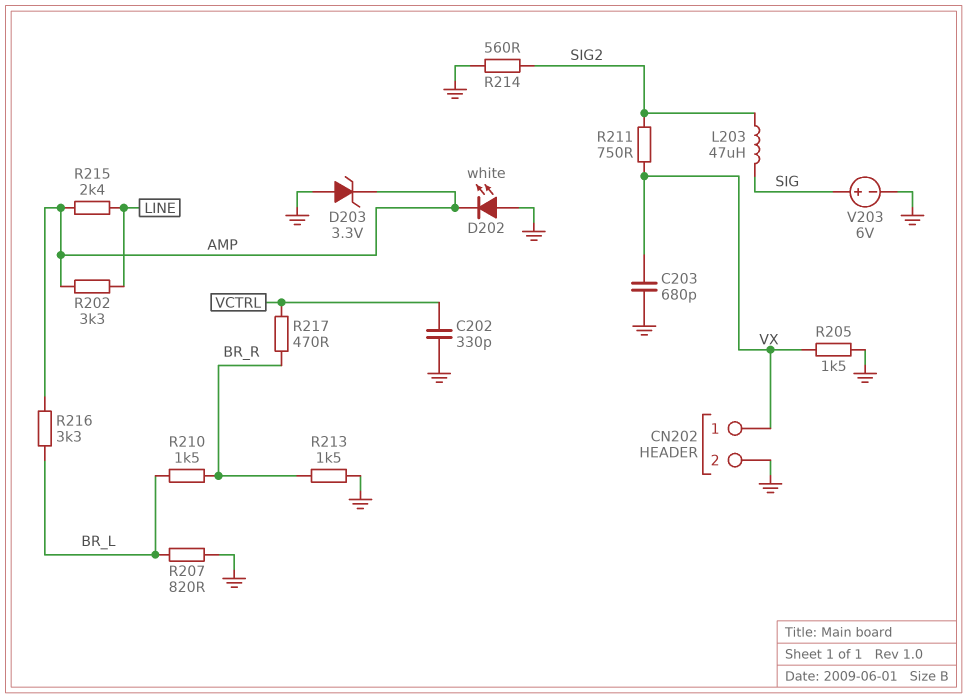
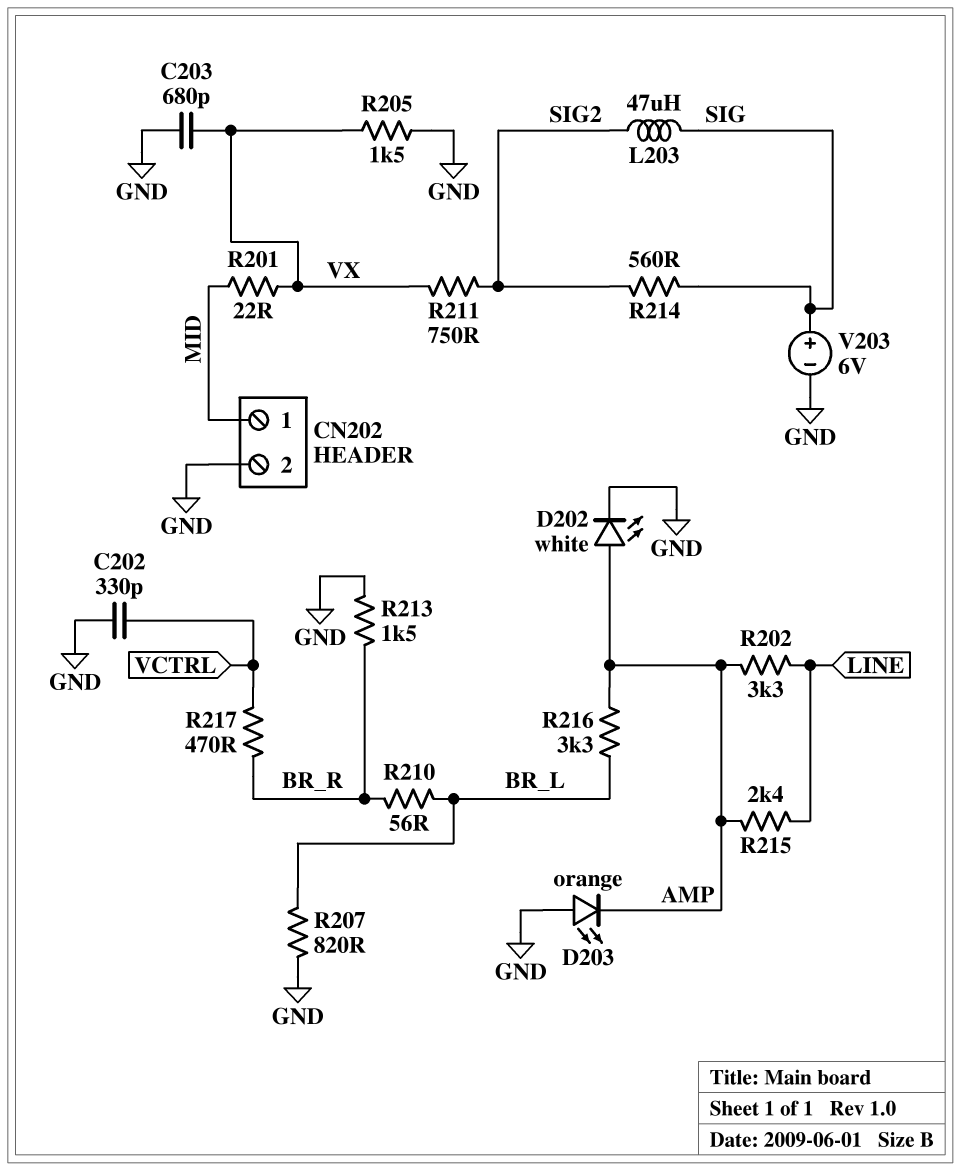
CN202 pin 1: VX -> MID
D202: LED white (A GND, K AMP) -> LED white (A AMP, K GND)
D203: zener 3.3V (A GND, K AMP) -> LED orange (A GND, K AMP)
R201: none -> 22 (MID, VX)
R210: 1.5k (BR_L, BR_R) -> 56 (BR_L, BR_R)
R214: 560 (GND, SIG2) -> 560 (SIG, SIG2)

